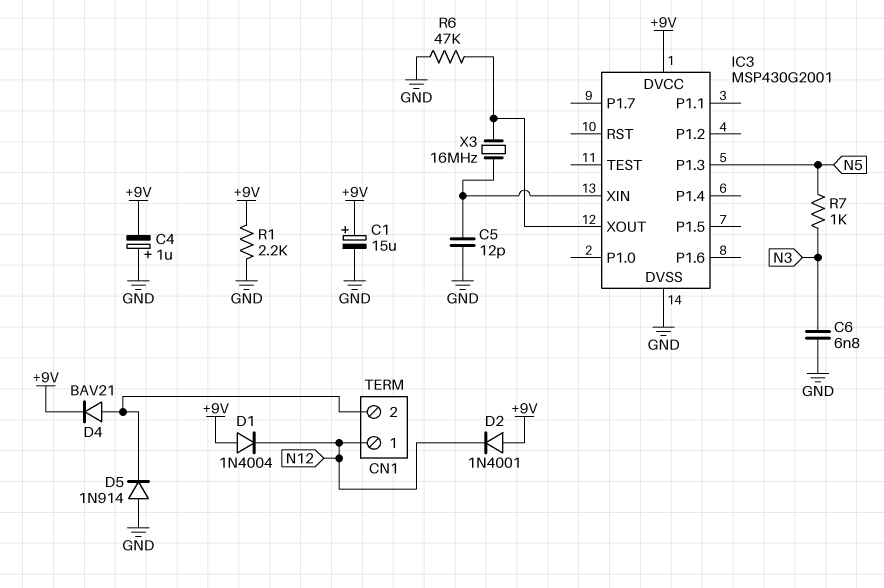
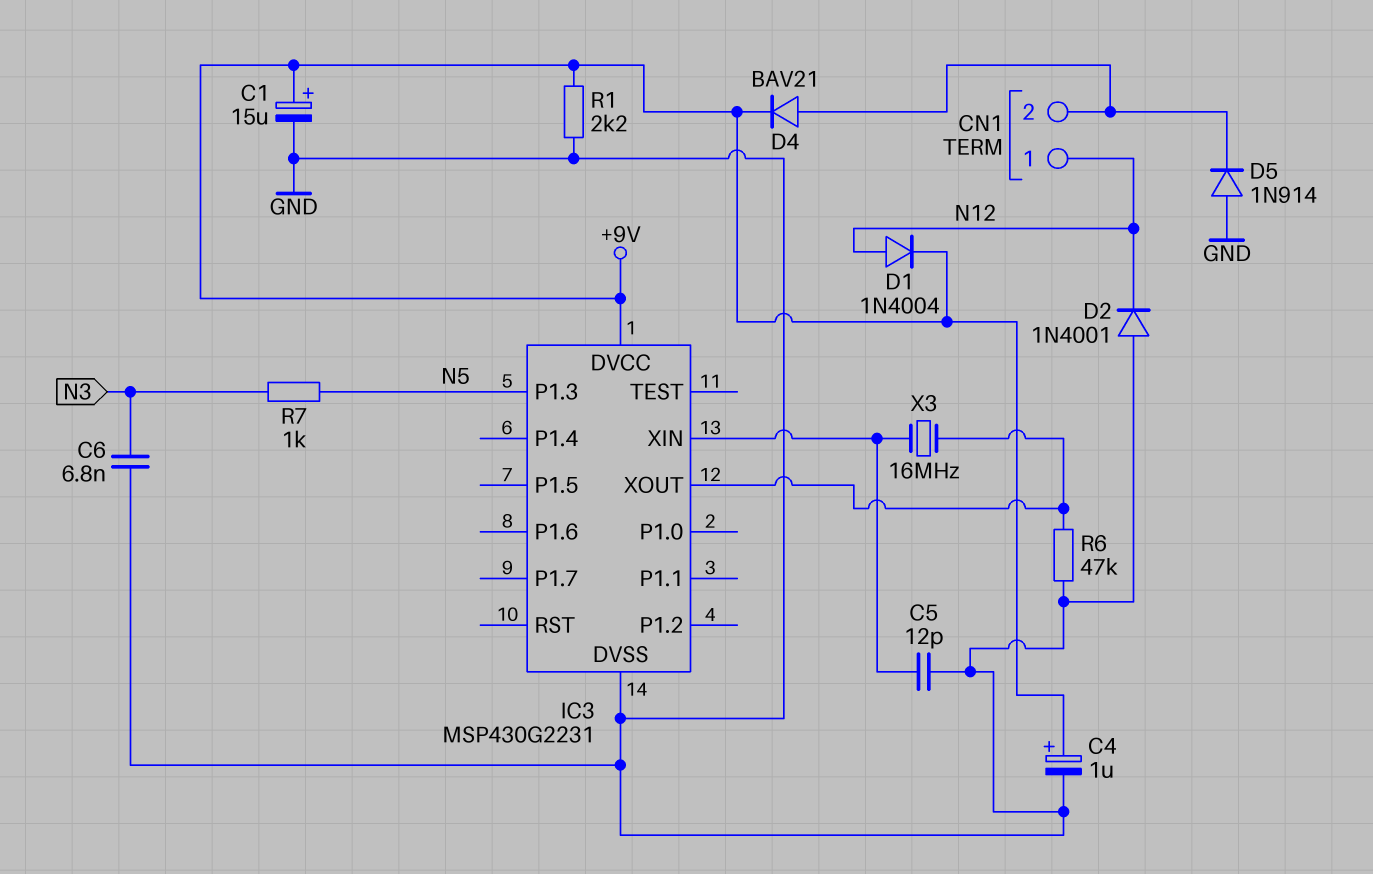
C4: 1uF (plus GND, minus +9V) -> 1uF (plus +9V, minus GND)
D1: diode 1N4004 (A +9V, K N12) -> diode 1N4004 (A N12, K +9V)
D2: diode 1N4001 (A +9V, K N12) -> diode 1N4001 (A GND, K N12)
IC3: MSP430G2001 -> MSP430G2231

